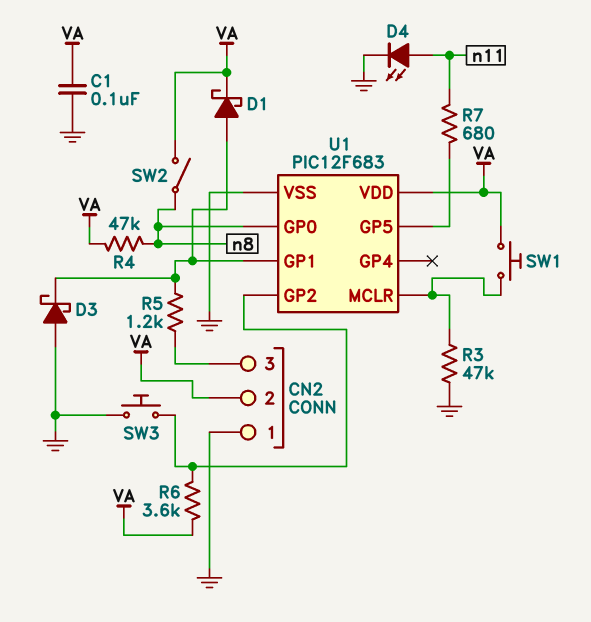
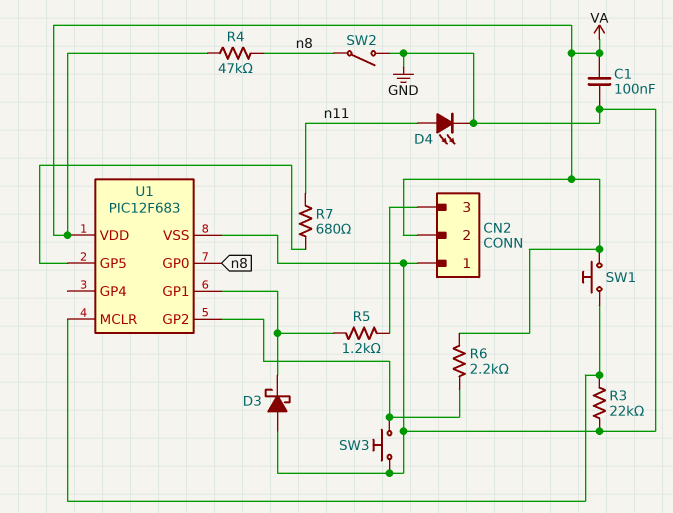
D1: schottky (A U1/GP1, K VA) -> none
R3: 47k (GND, U1/MCLR) -> 22k (GND, U1/MCLR)
R6: 3.6k (U1/GP2, VA) -> 2.2k (U1/GP2, VA)
SW2: switch (VA, n8) -> switch (GND, n8)

